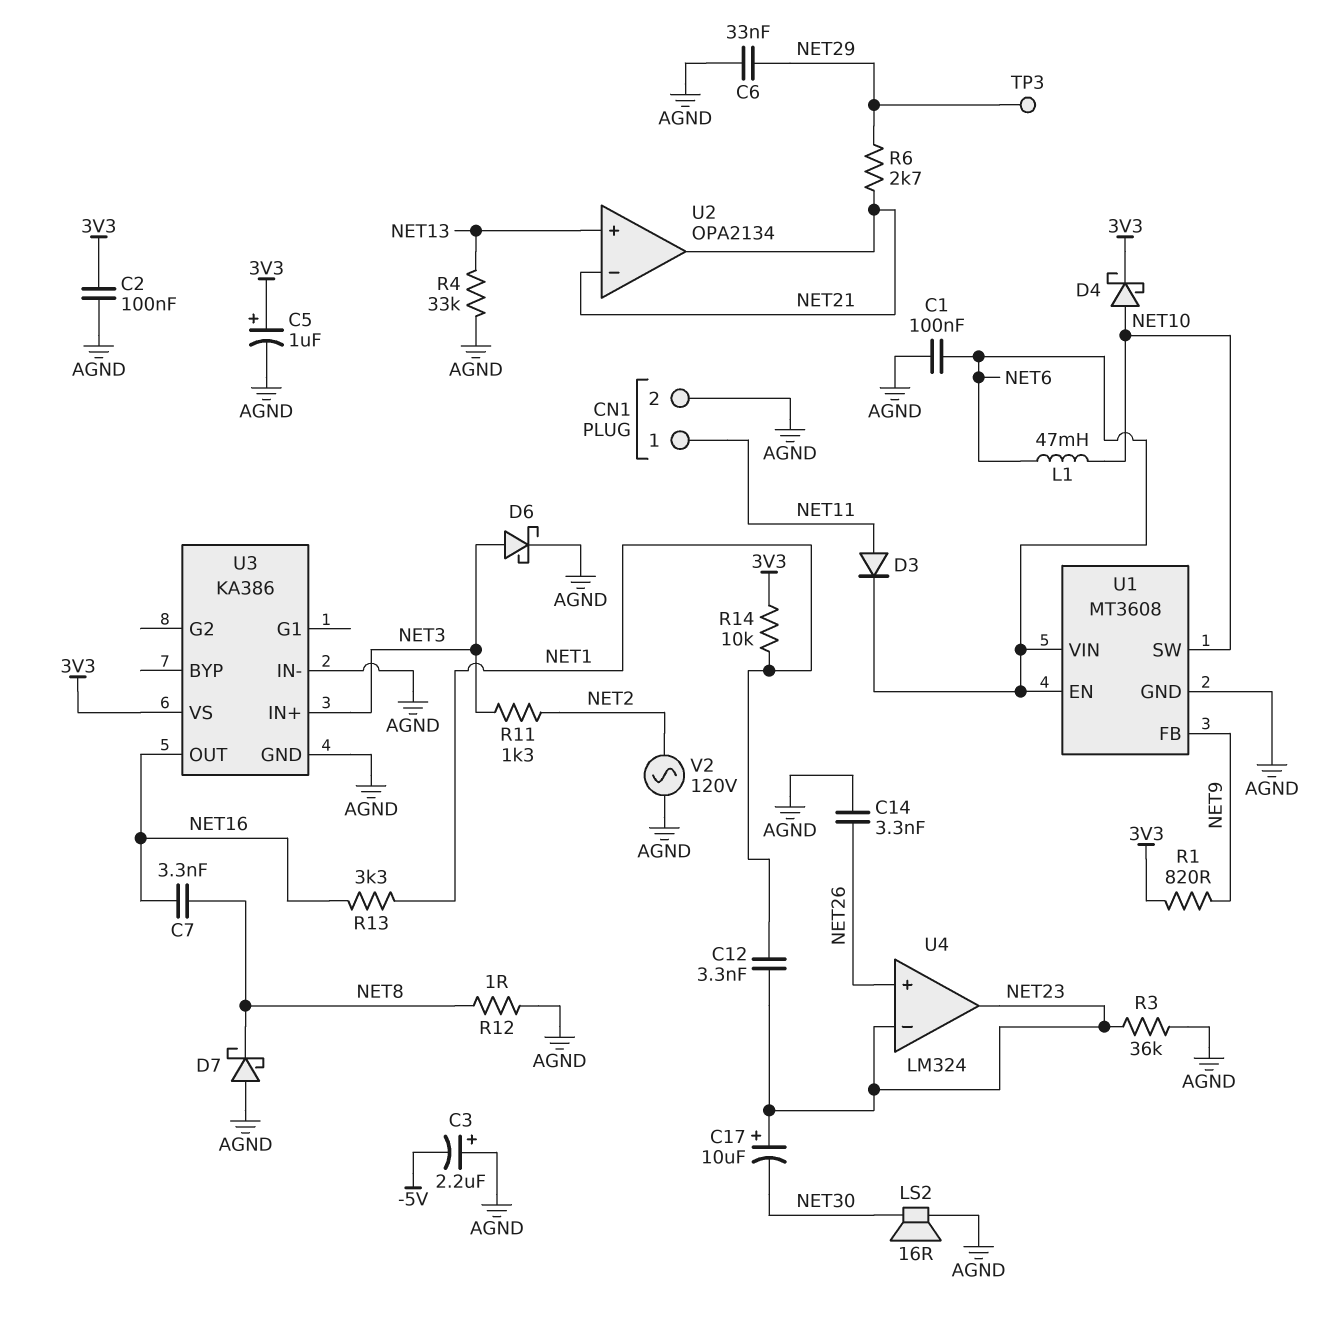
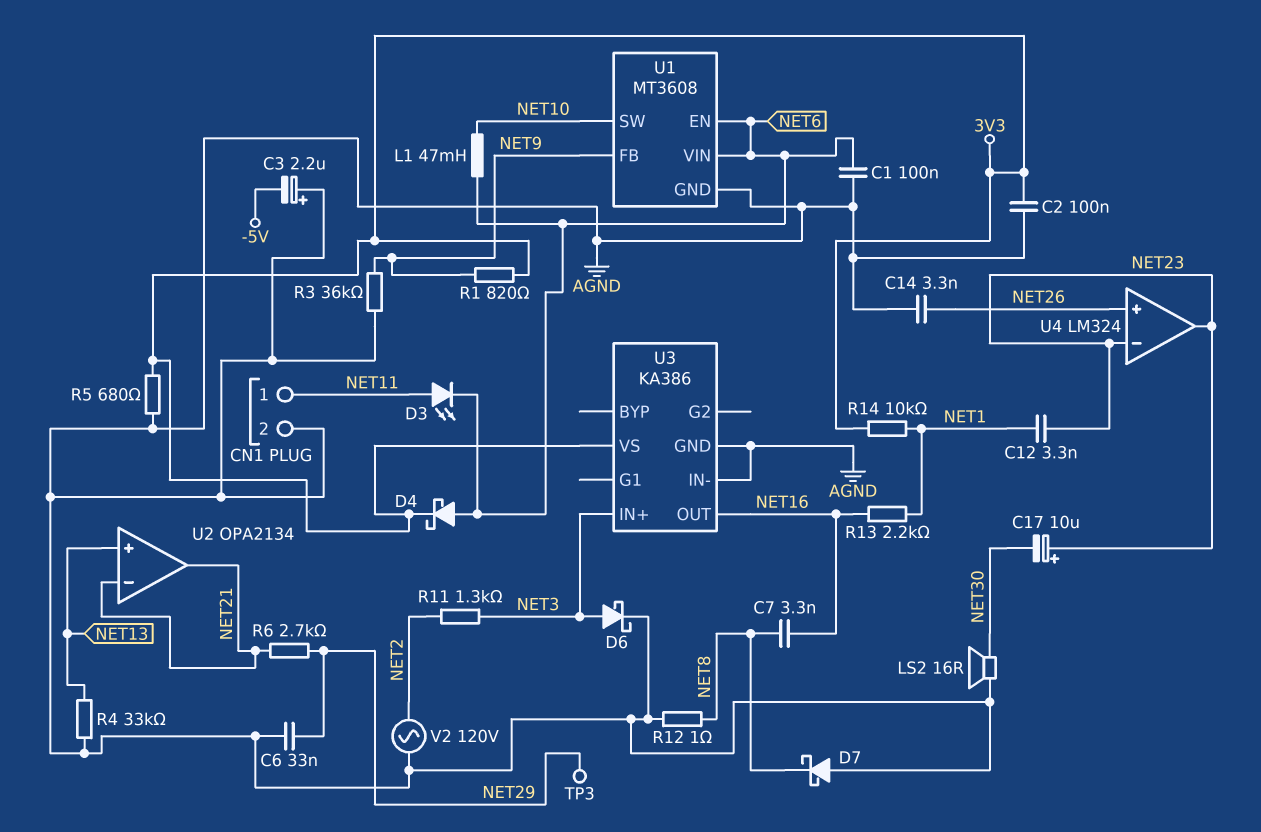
C5: 1uF (plus 3V3, minus AGND) -> none
D3: diode (A NET11, K NET6) -> LED (A NET11, K NET6)
D4: schottky (A NET10, K 3V3) -> schottky (A NET6, K 3V3)
R3: 36k (AGND, NET23) -> 36k (AGND, NET9)
R5: none -> 680 (3V3, AGND)
R13: 3.3k (NET1, NET16) -> 2.2k (NET1, NET16)

